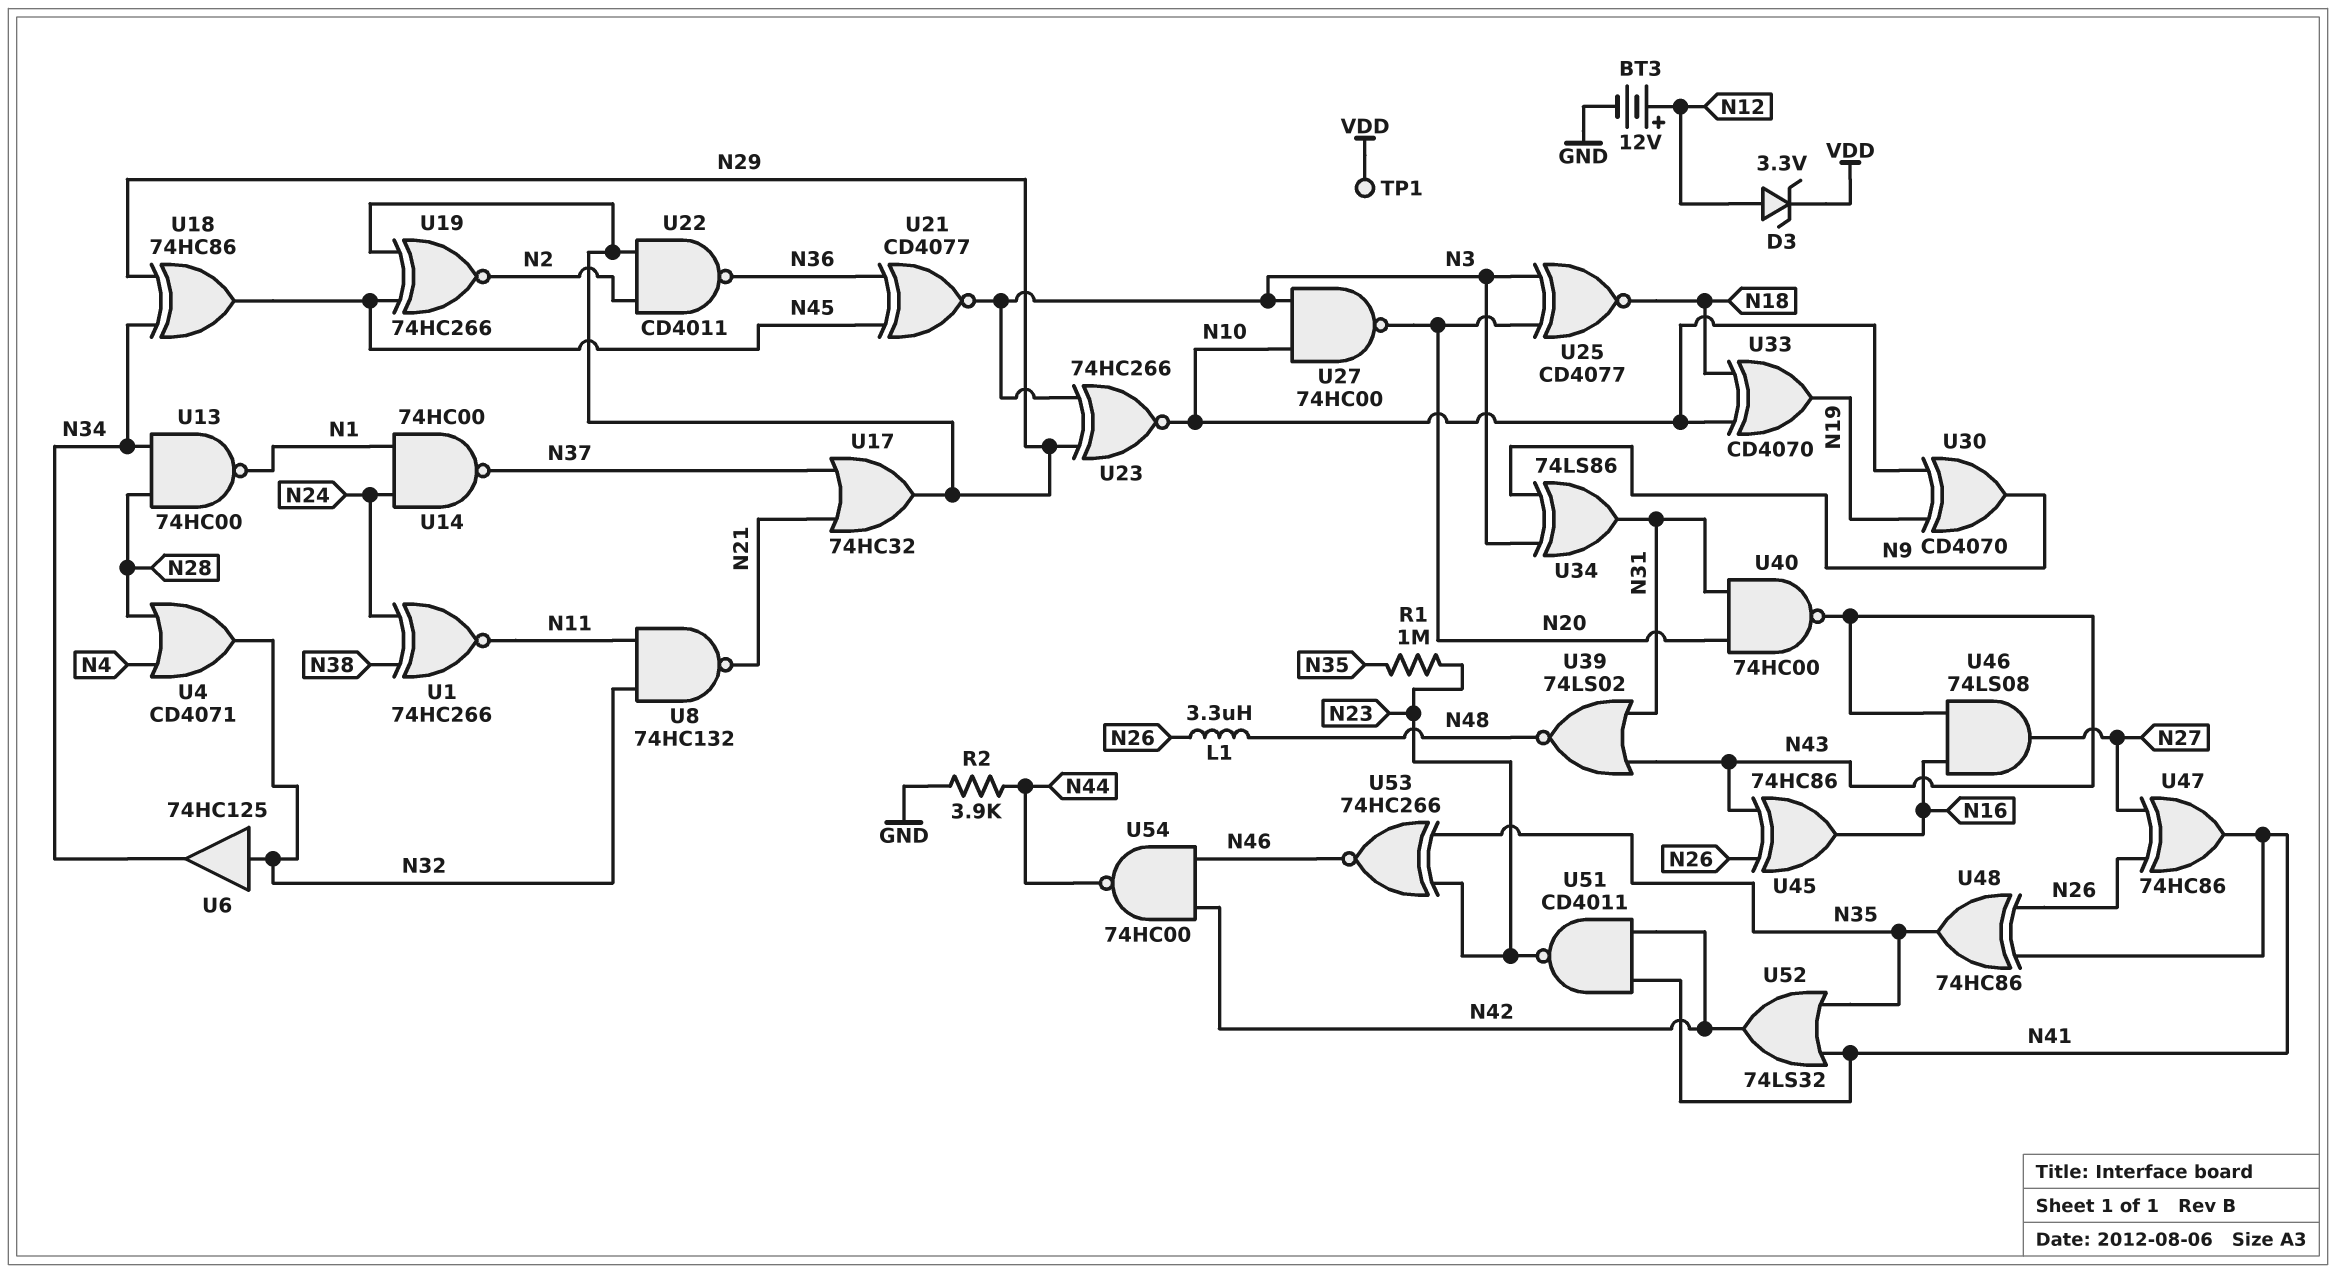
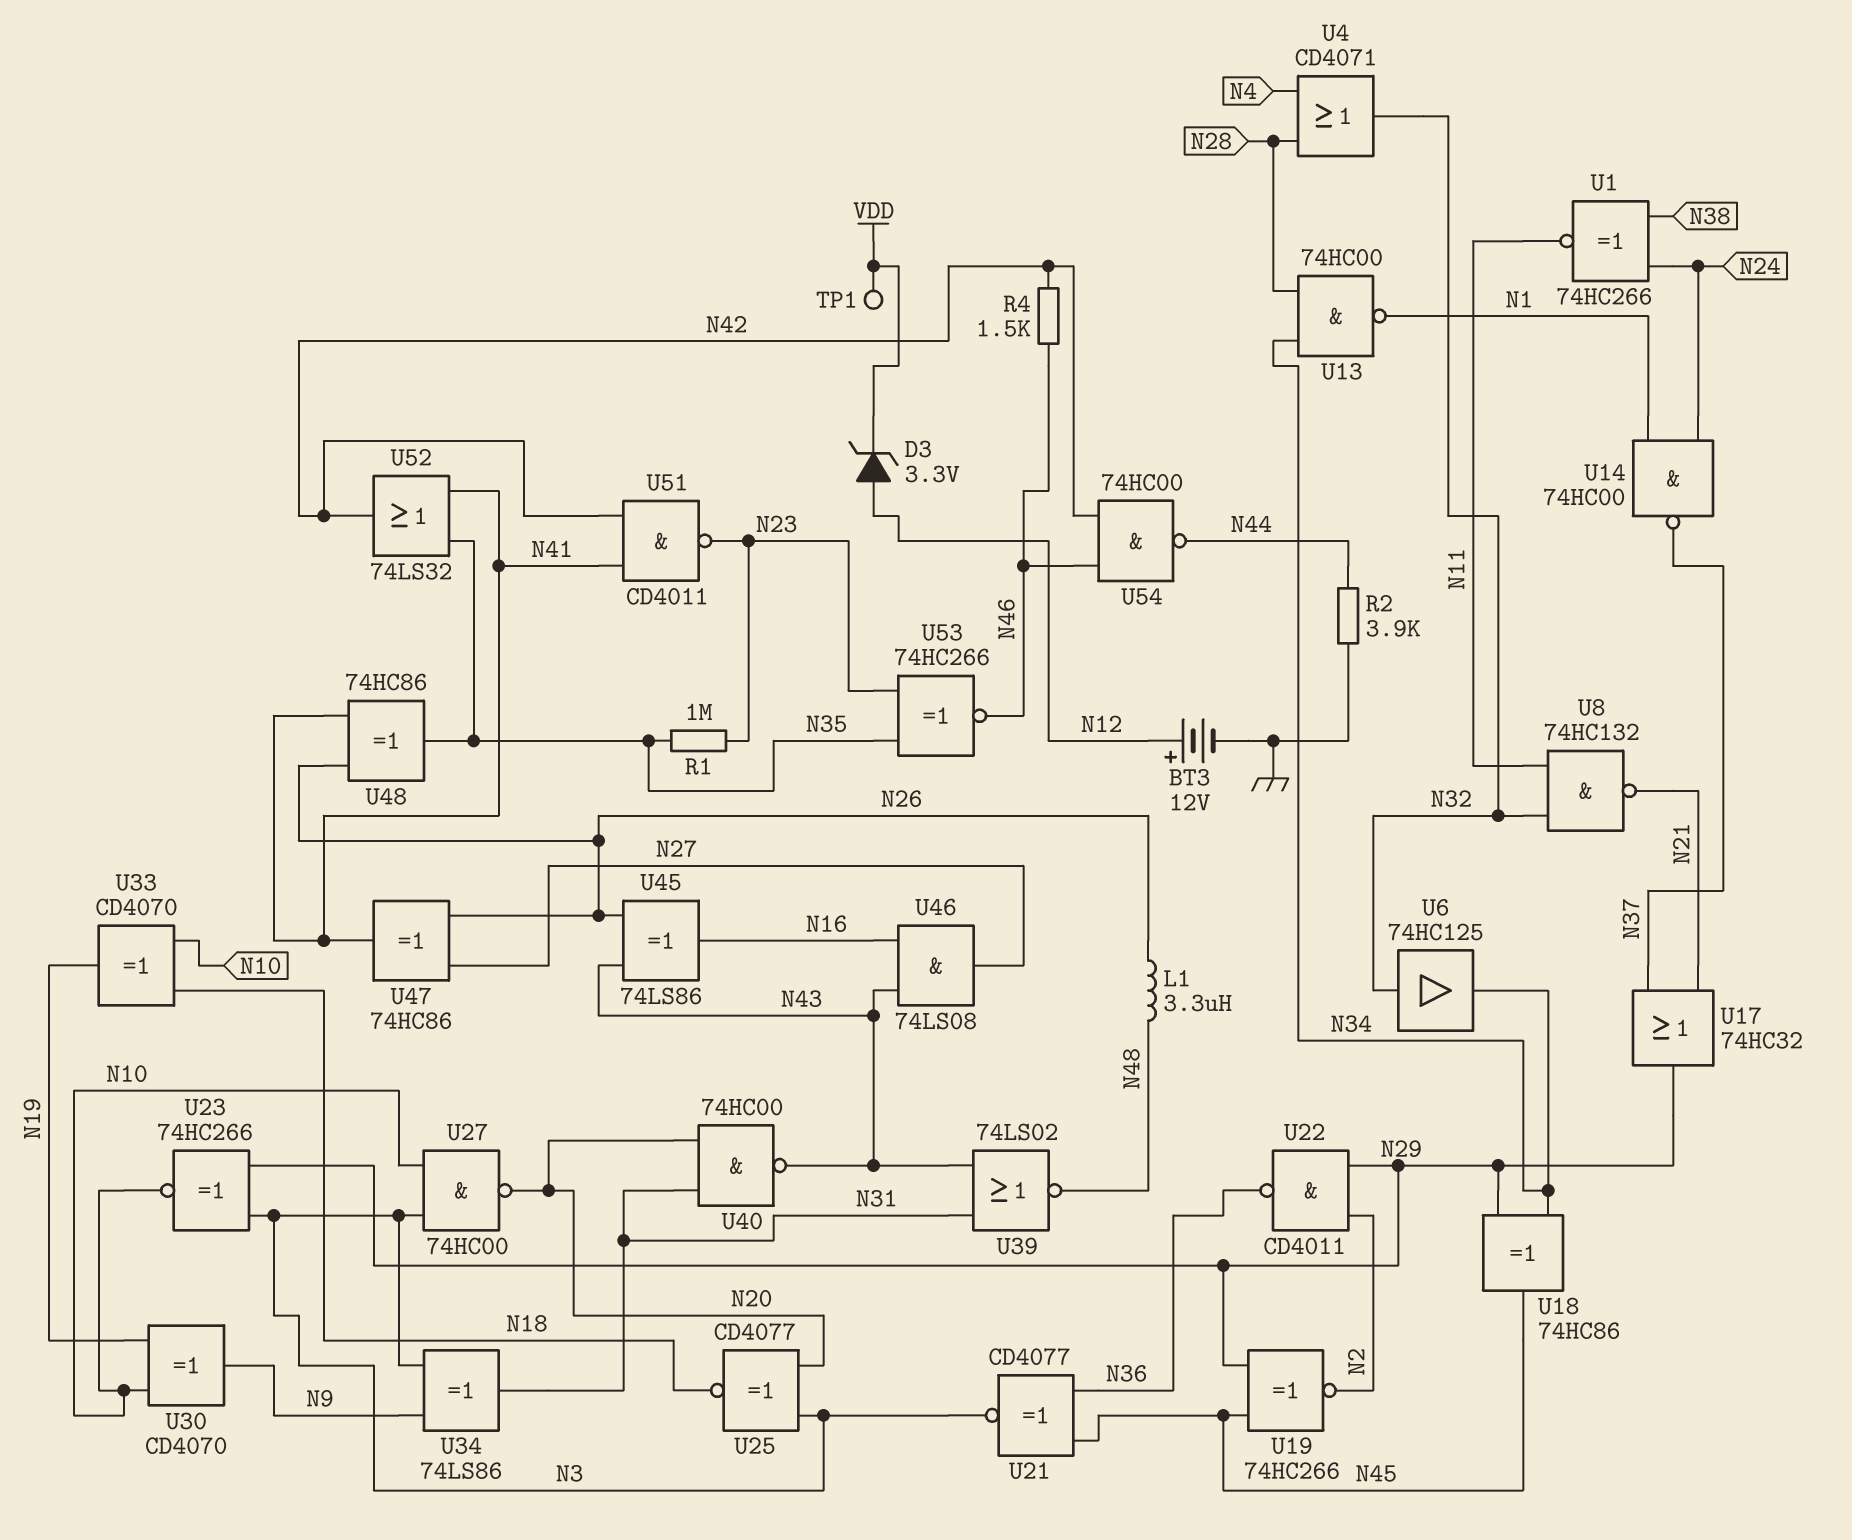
R4: none -> 1.5k (N42, N46)
U45: XOR 74HC86 (in N26, in N43, out N16) -> XOR 74LS86 (in N26, in N43, out N16)

